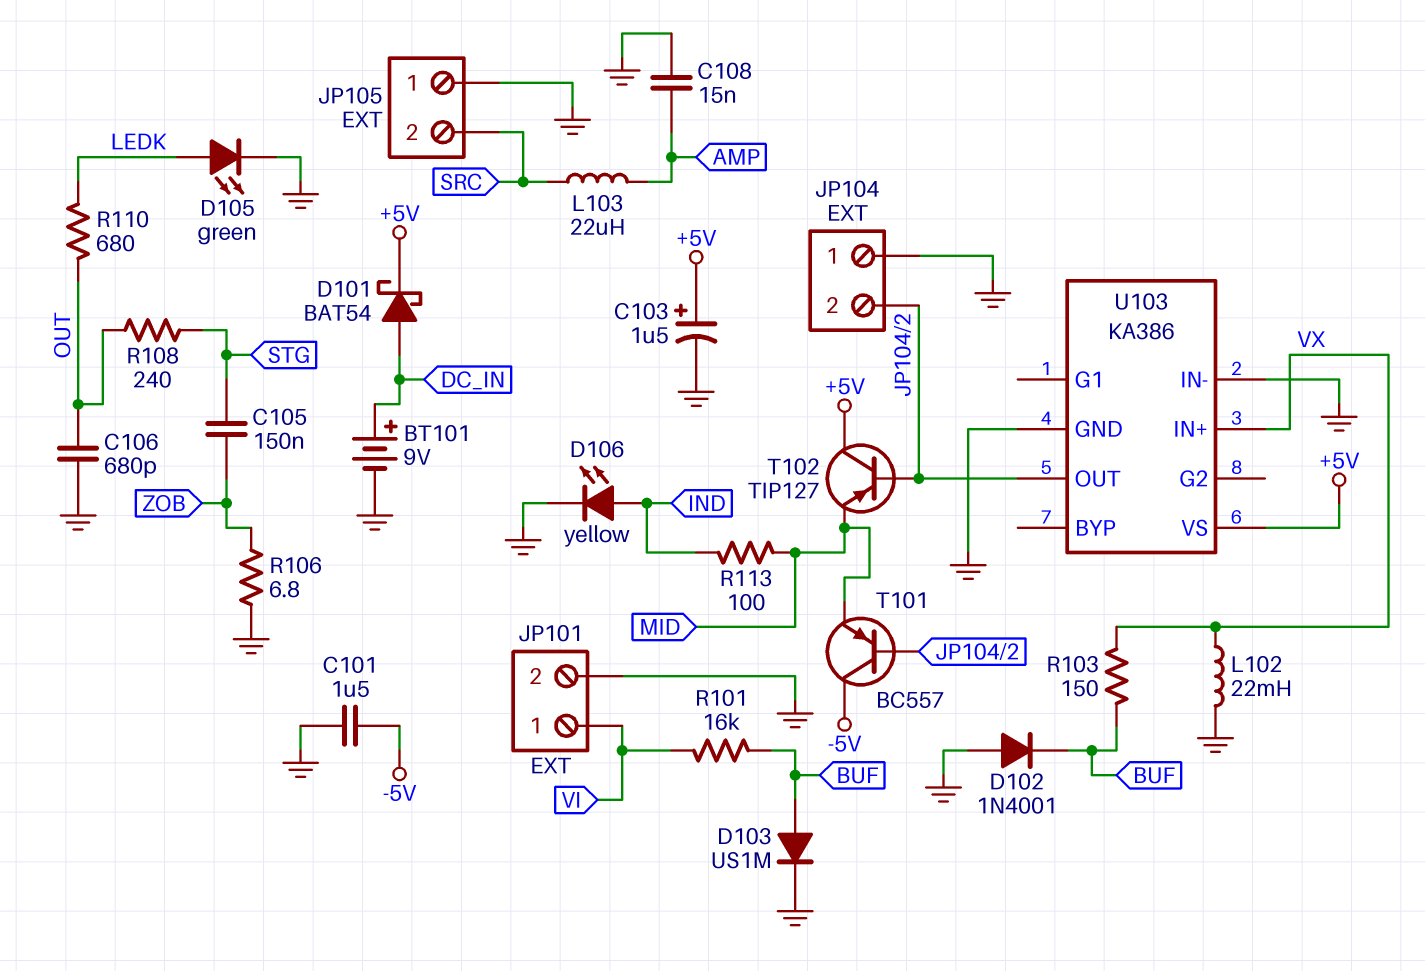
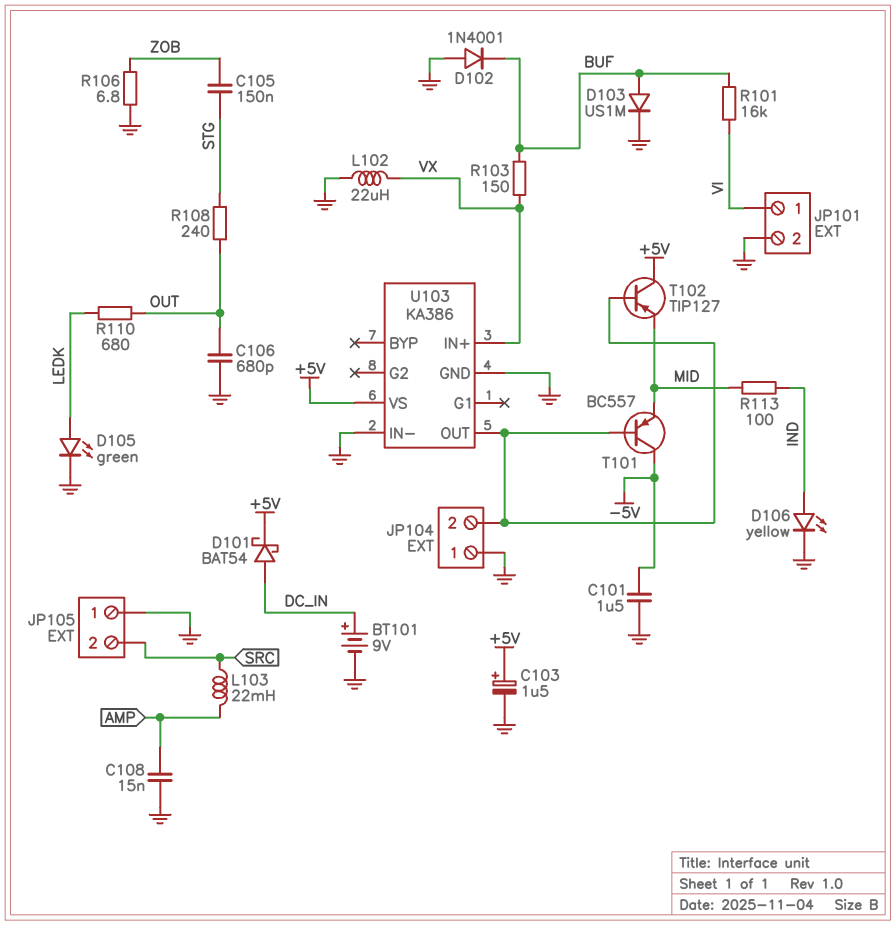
L102: 22mH (GND, VX) -> 22uH (GND, VX)
L103: 22uH (AMP, SRC) -> 22mH (AMP, SRC)

